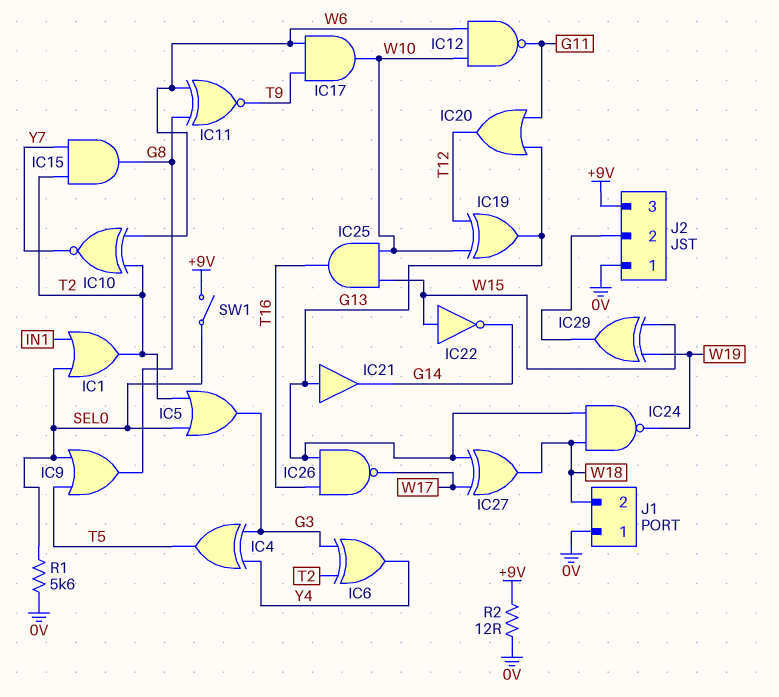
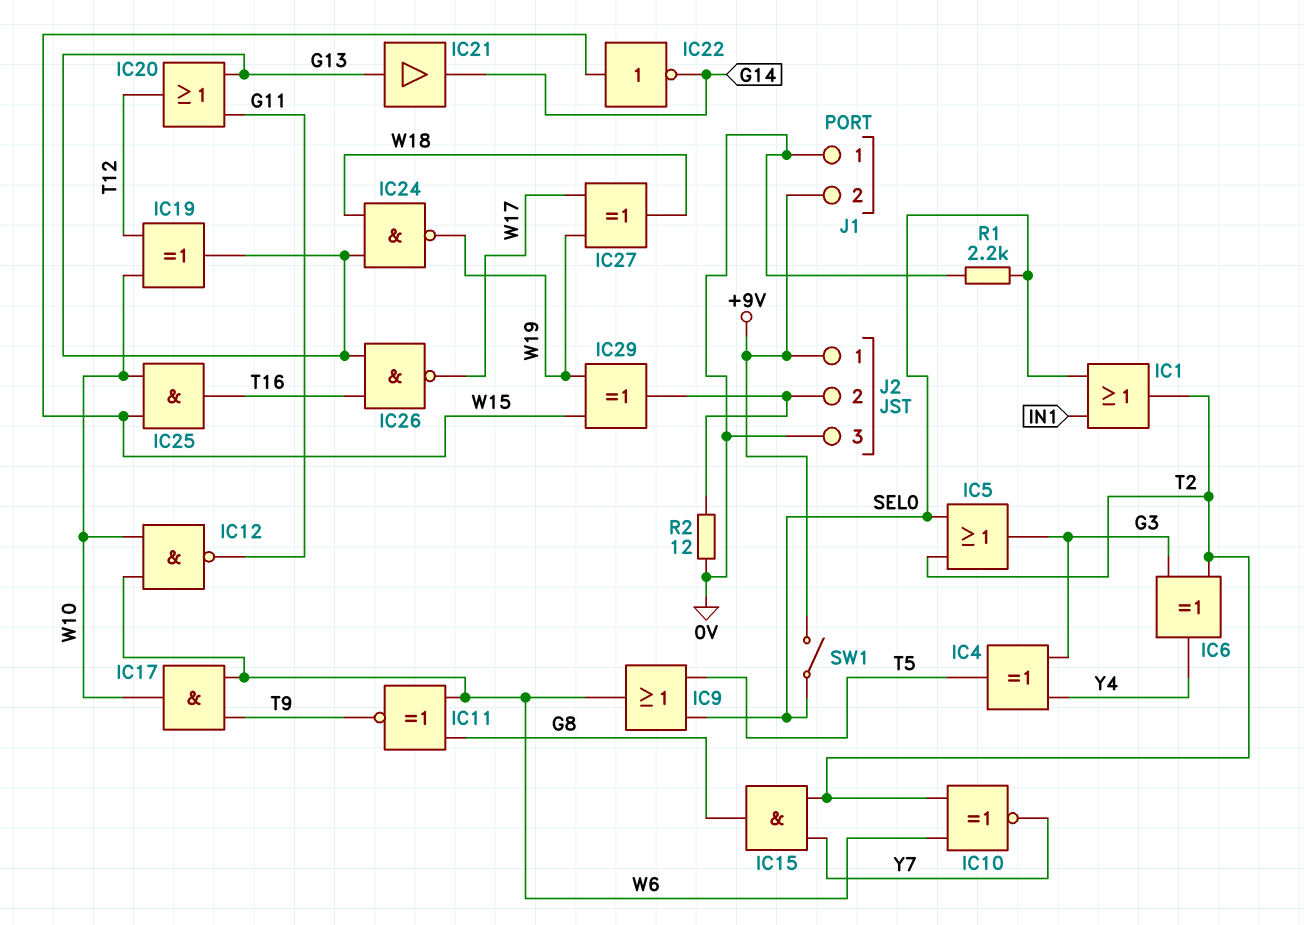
IC9: OR (in SEL0, in T5, out G8) -> OR (in SEL0, in T5, out W6)
IC27: XOR (in G13, in W17, out W18) -> XOR (in W17, in W19, out W18)
J1 pin 2: W18 -> +9V
J2 pin 1: 0V -> +9V
J2 pin 3: +9V -> 0V
R1: 5.6k (0V, SEL0) -> 2.2k (0V, SEL0)
R2: 12 (+9V, 0V) -> 12 (0V, J2/2)

